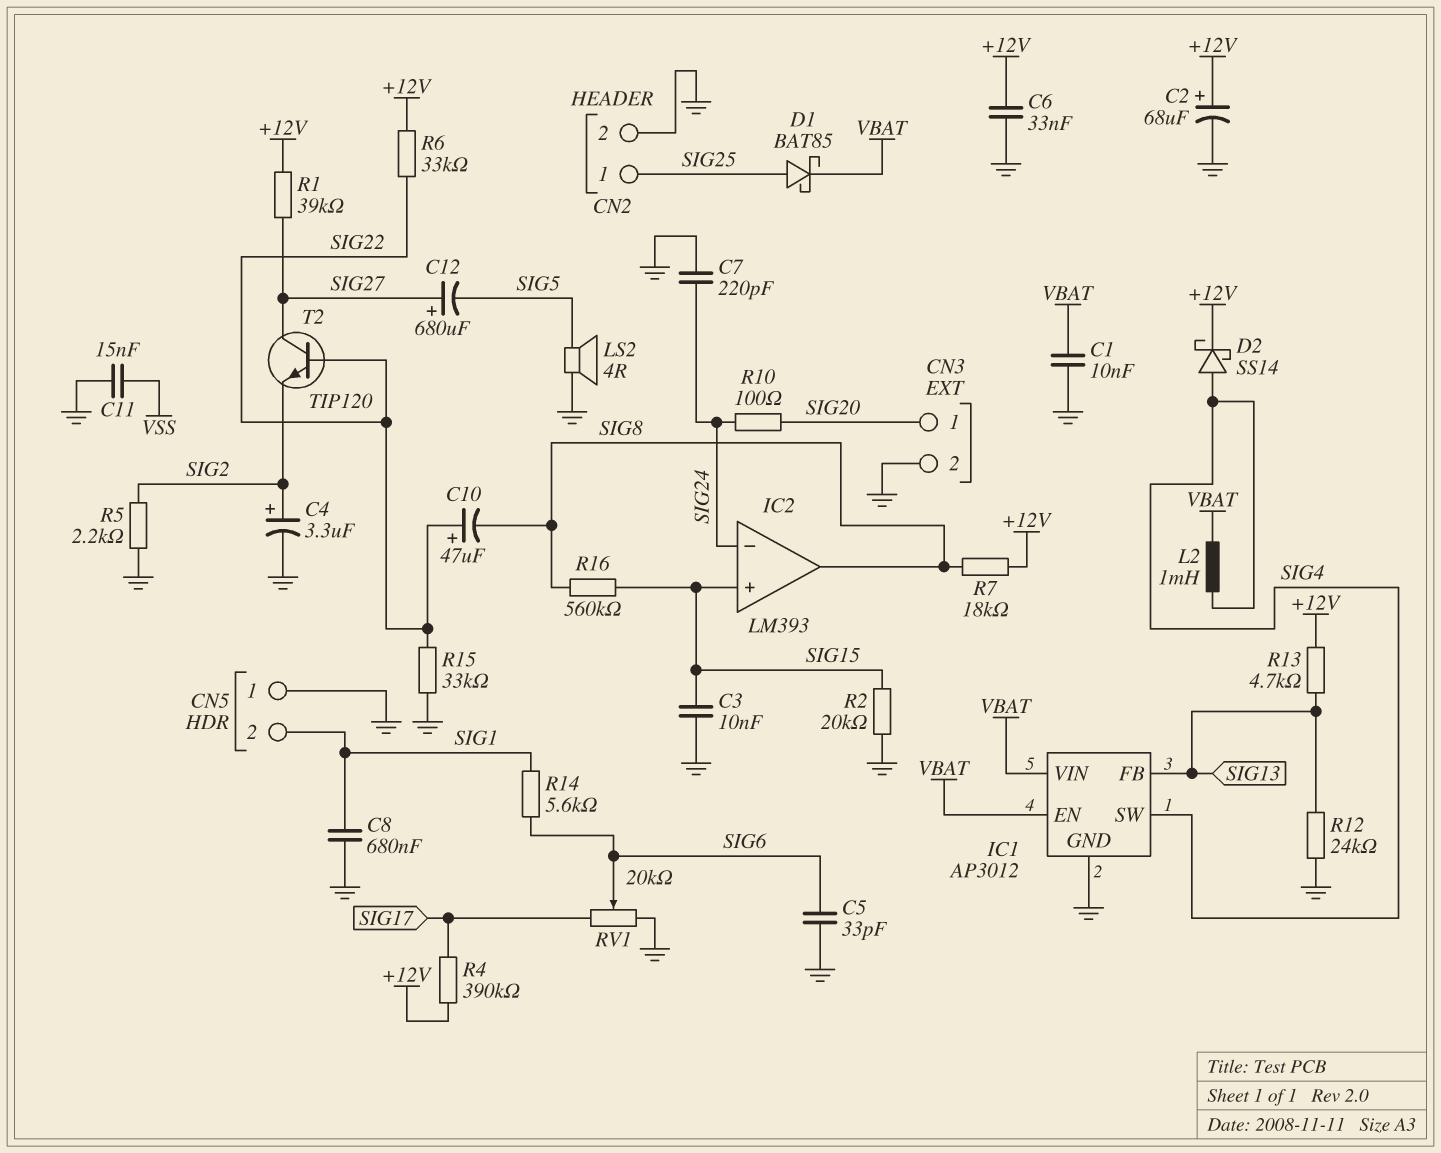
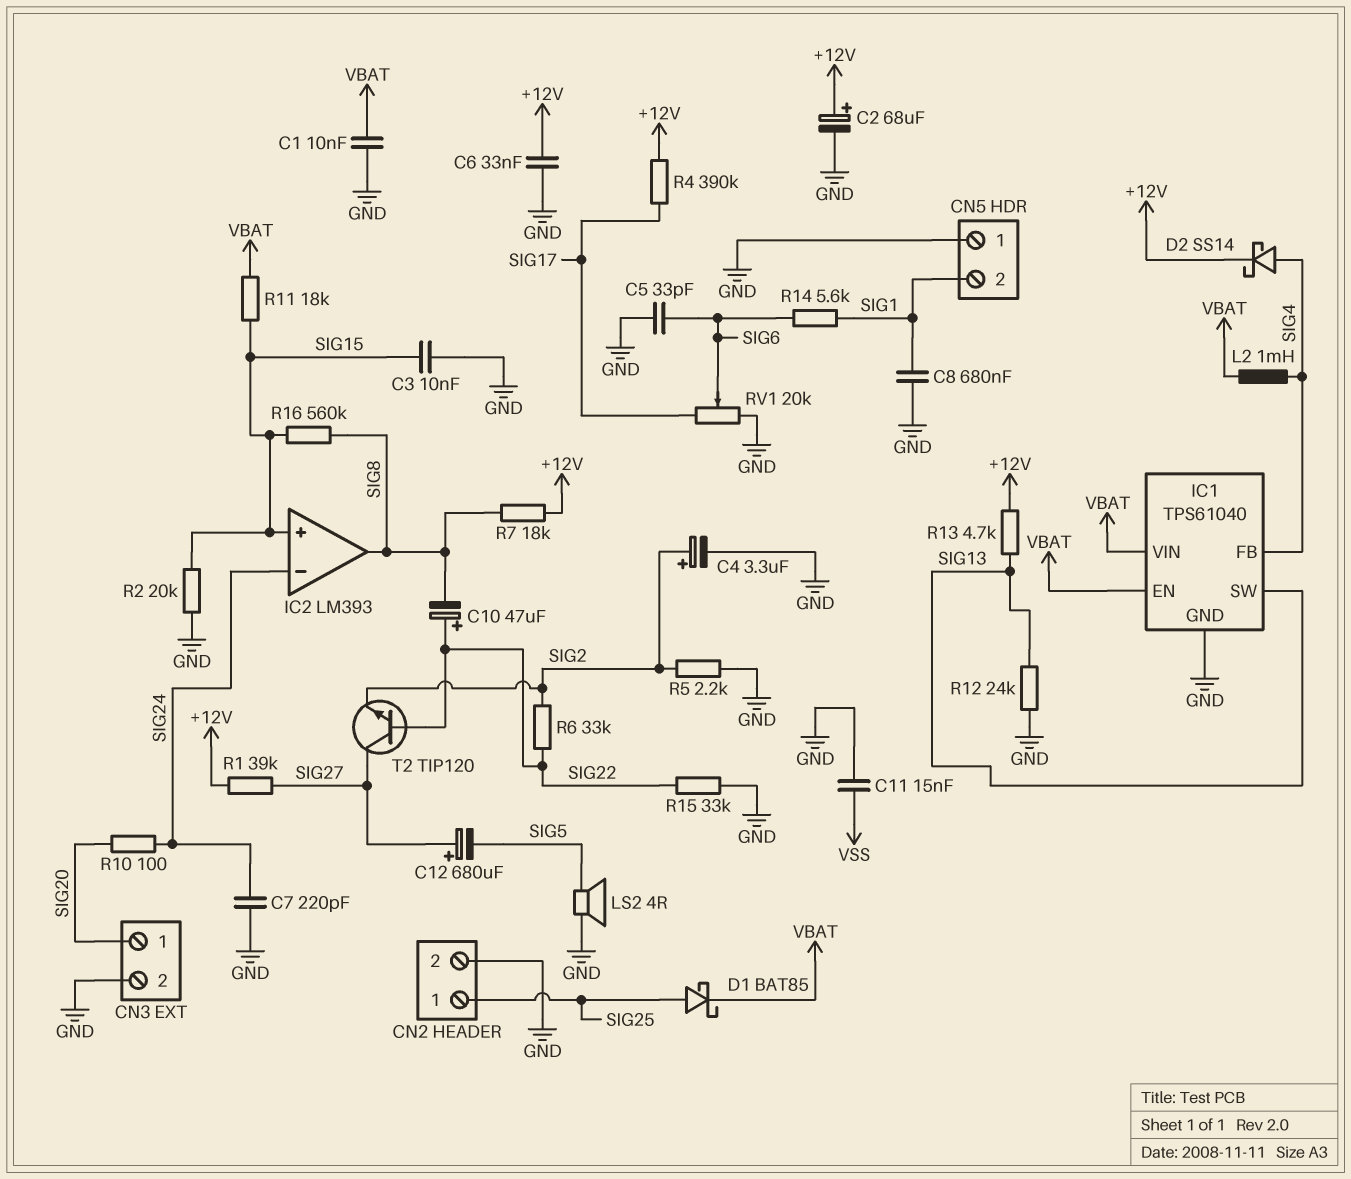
IC1: AP3012 -> TPS61040
IC1 pin FB: SIG13 -> SIG4
IC1 pin SW: SIG4 -> SIG13
R6: 33k (+12V, SIG22) -> 33k (SIG2, SIG22)
R11: none -> 18k (SIG15, VBAT)

